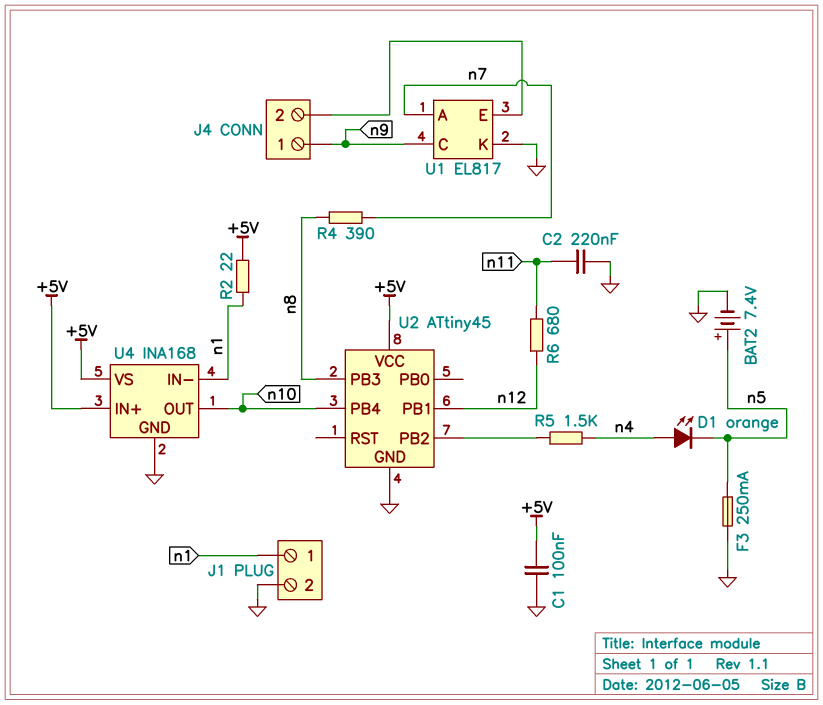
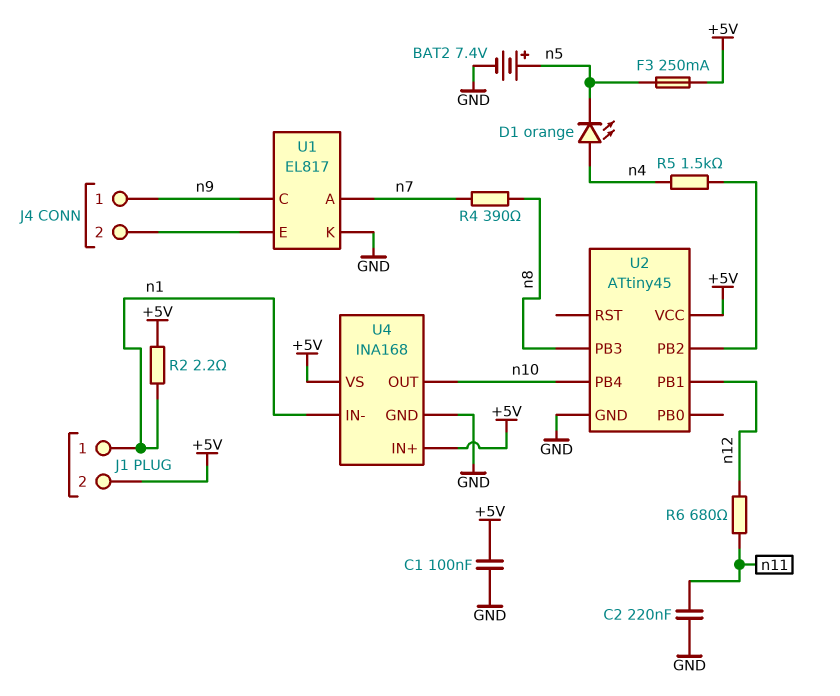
F3: 250mA (GND, n5) -> 250mA (+5V, n5)
J1 pin 2: GND -> +5V
R2: 22 (+5V, n1) -> 2.2 (+5V, n1)

